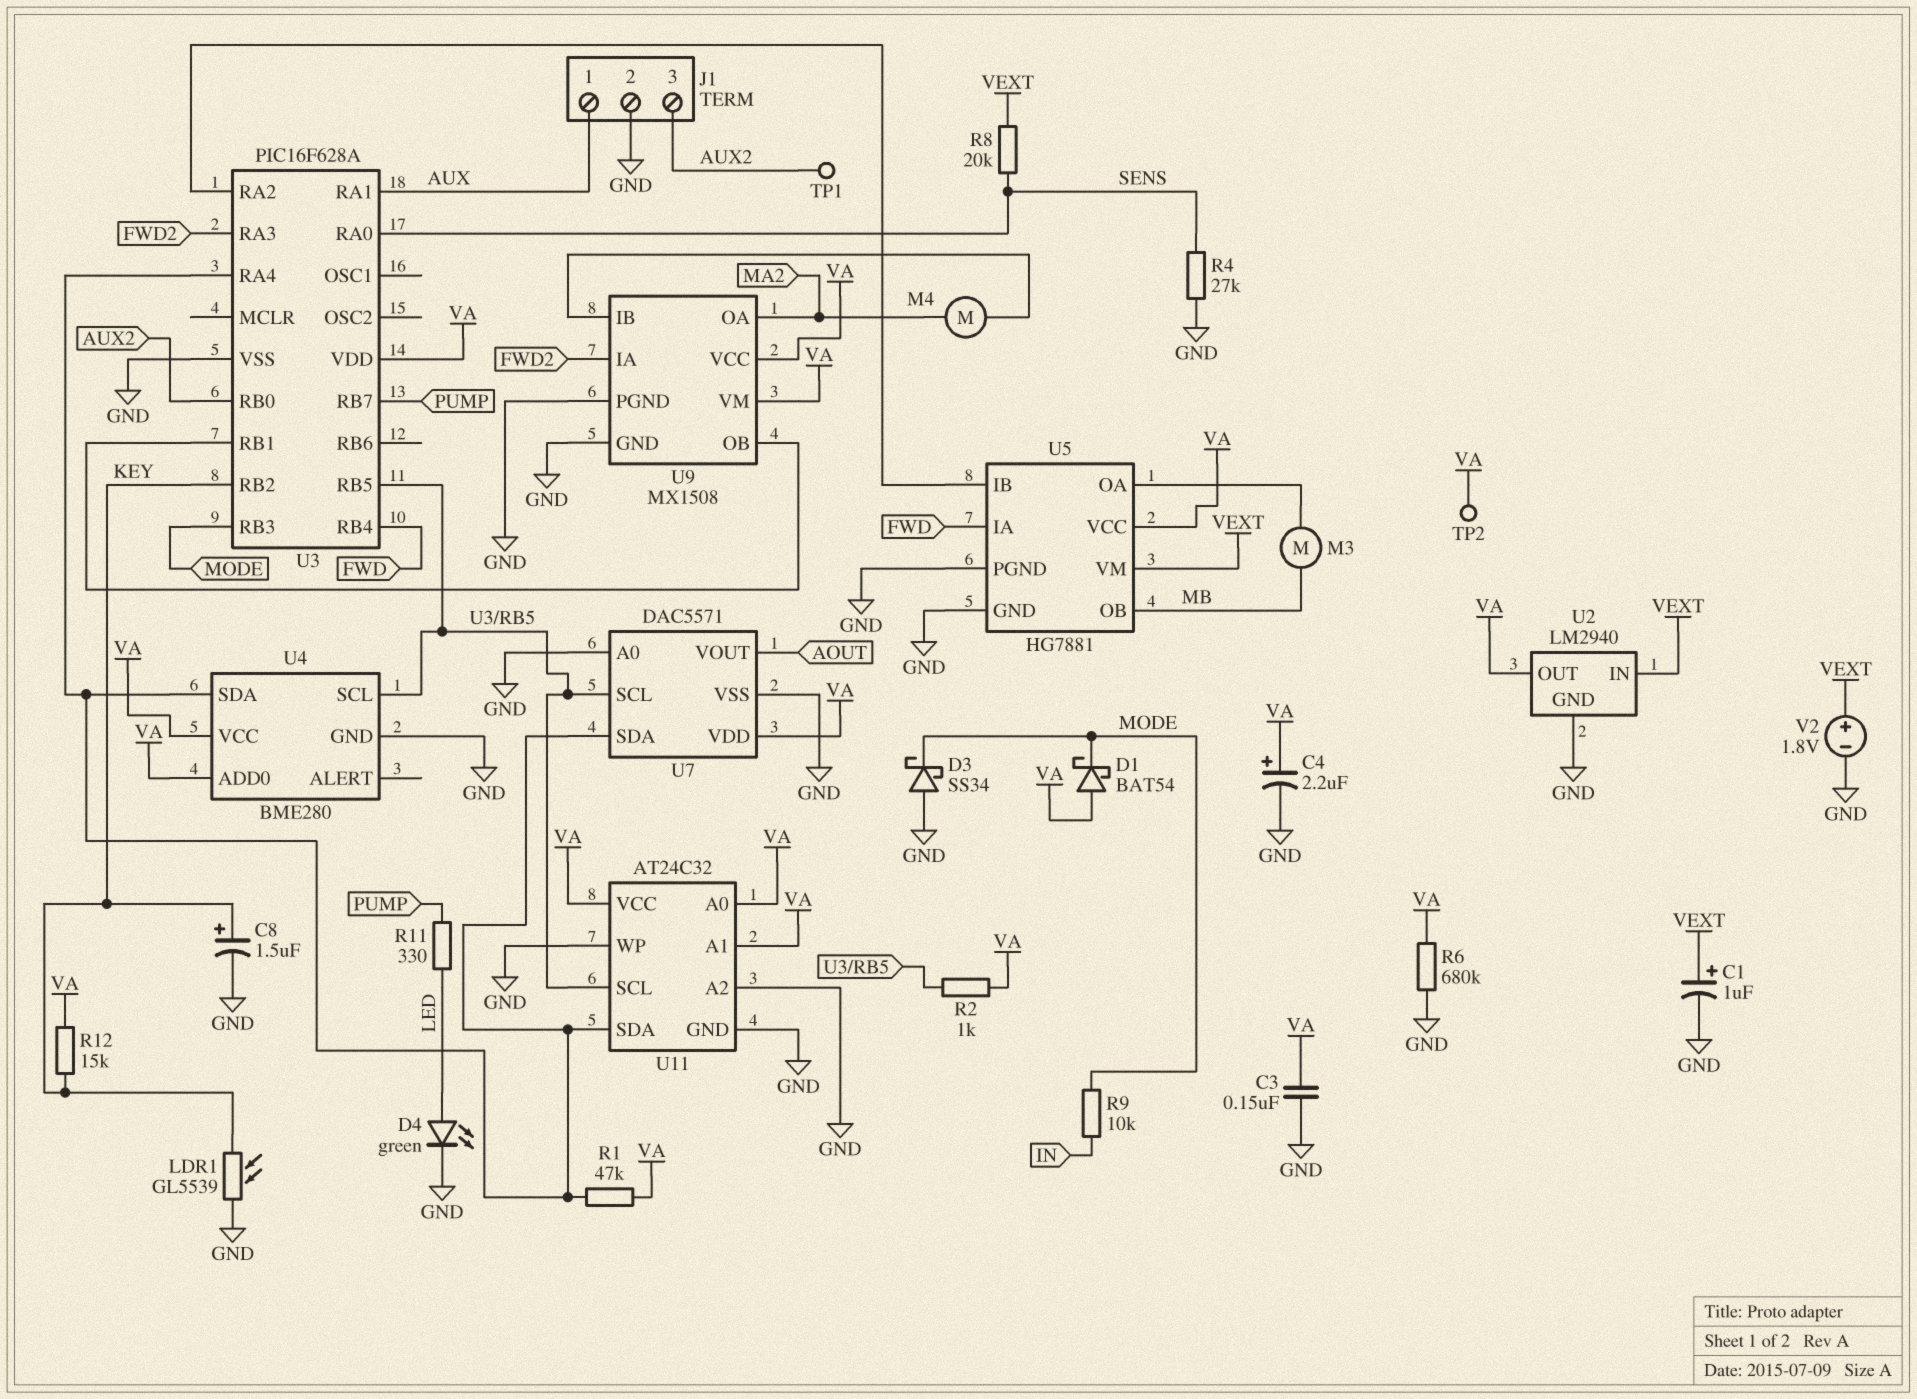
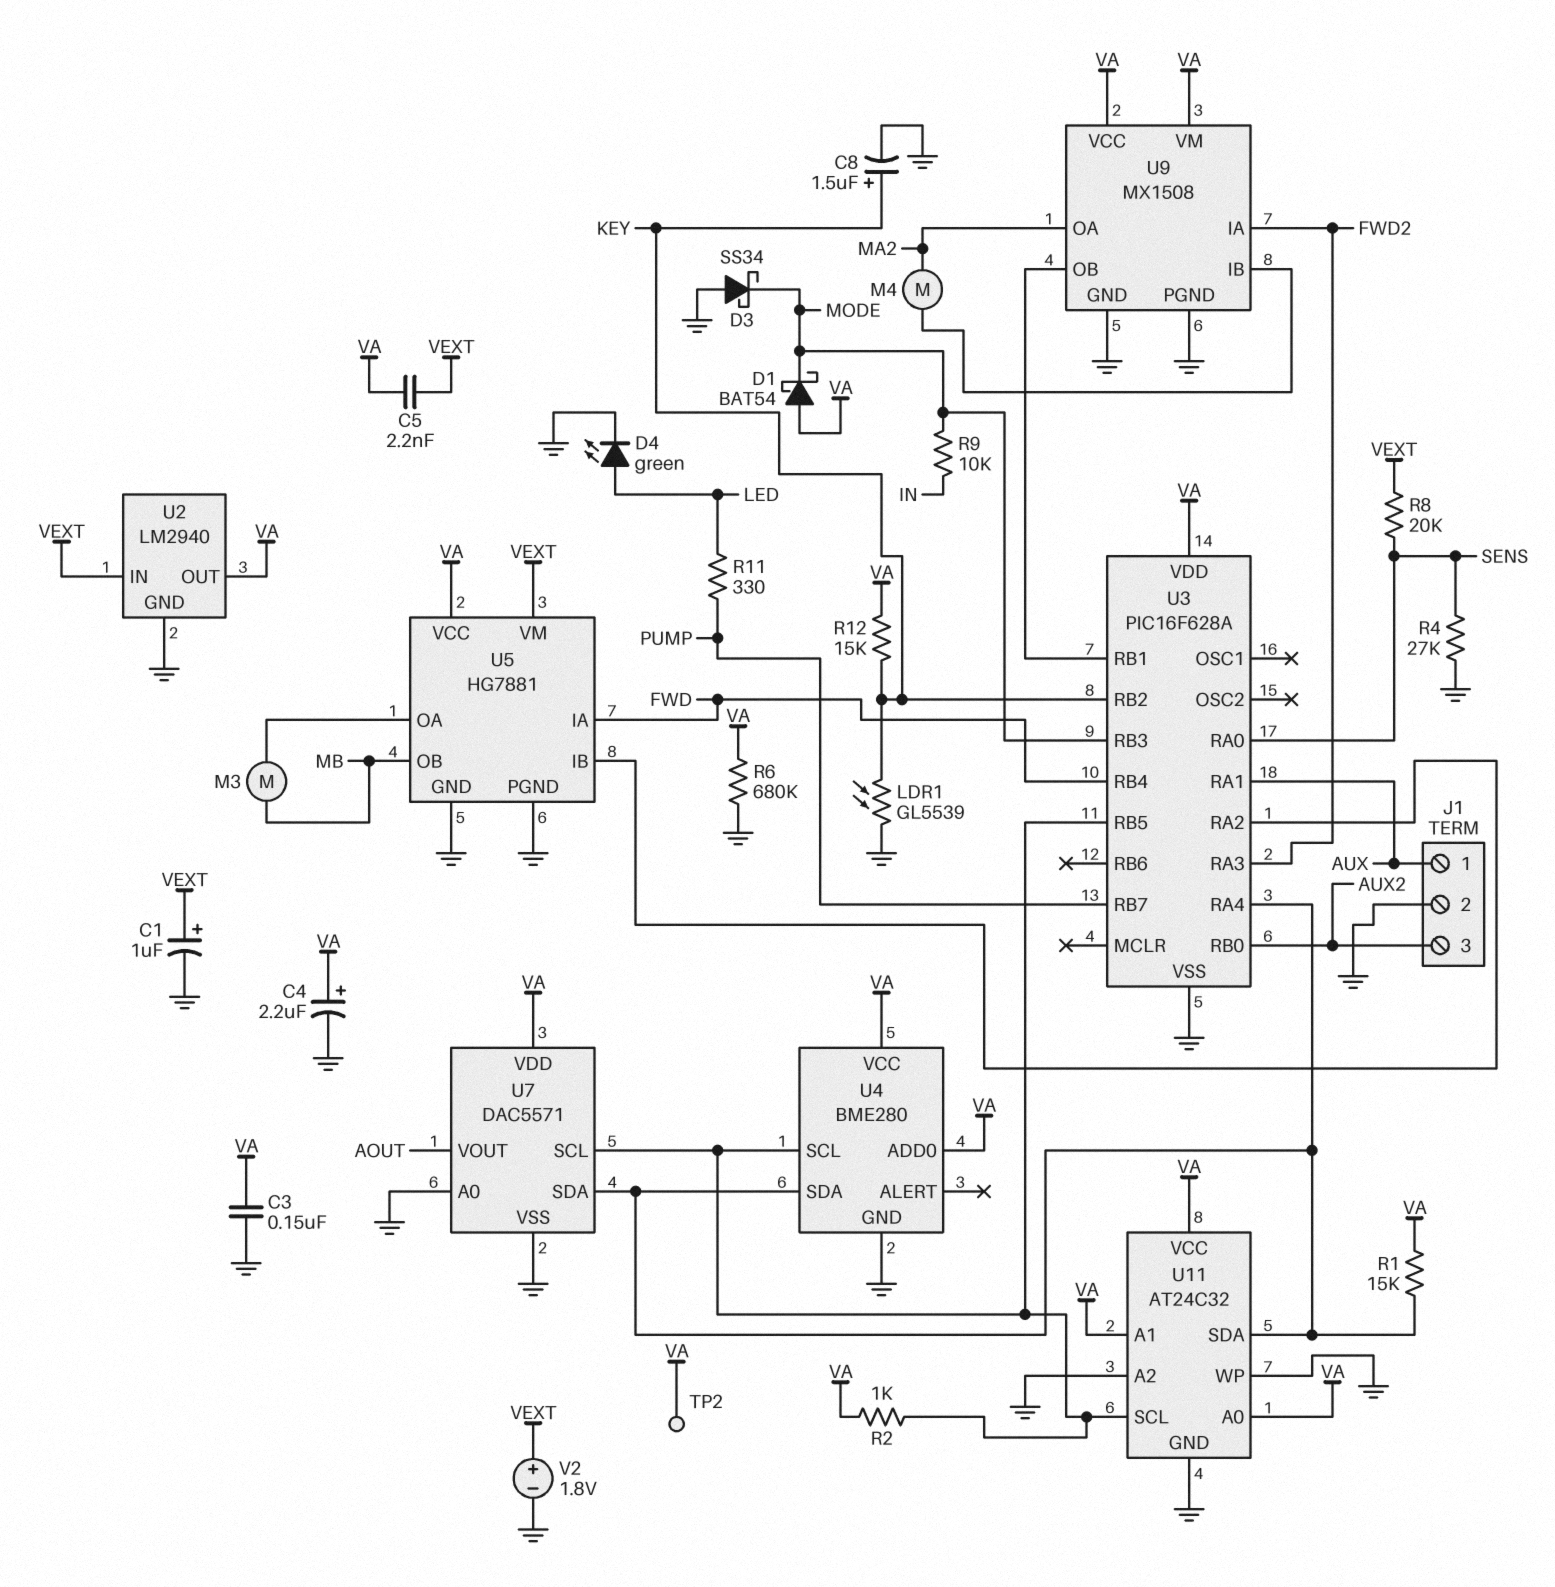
C5: none -> 2.2nF (VA, VEXT)
R1: 47k (U3/RA4, VA) -> 15k (U3/RA4, VA)
TP1: test point (AUX2) -> none

